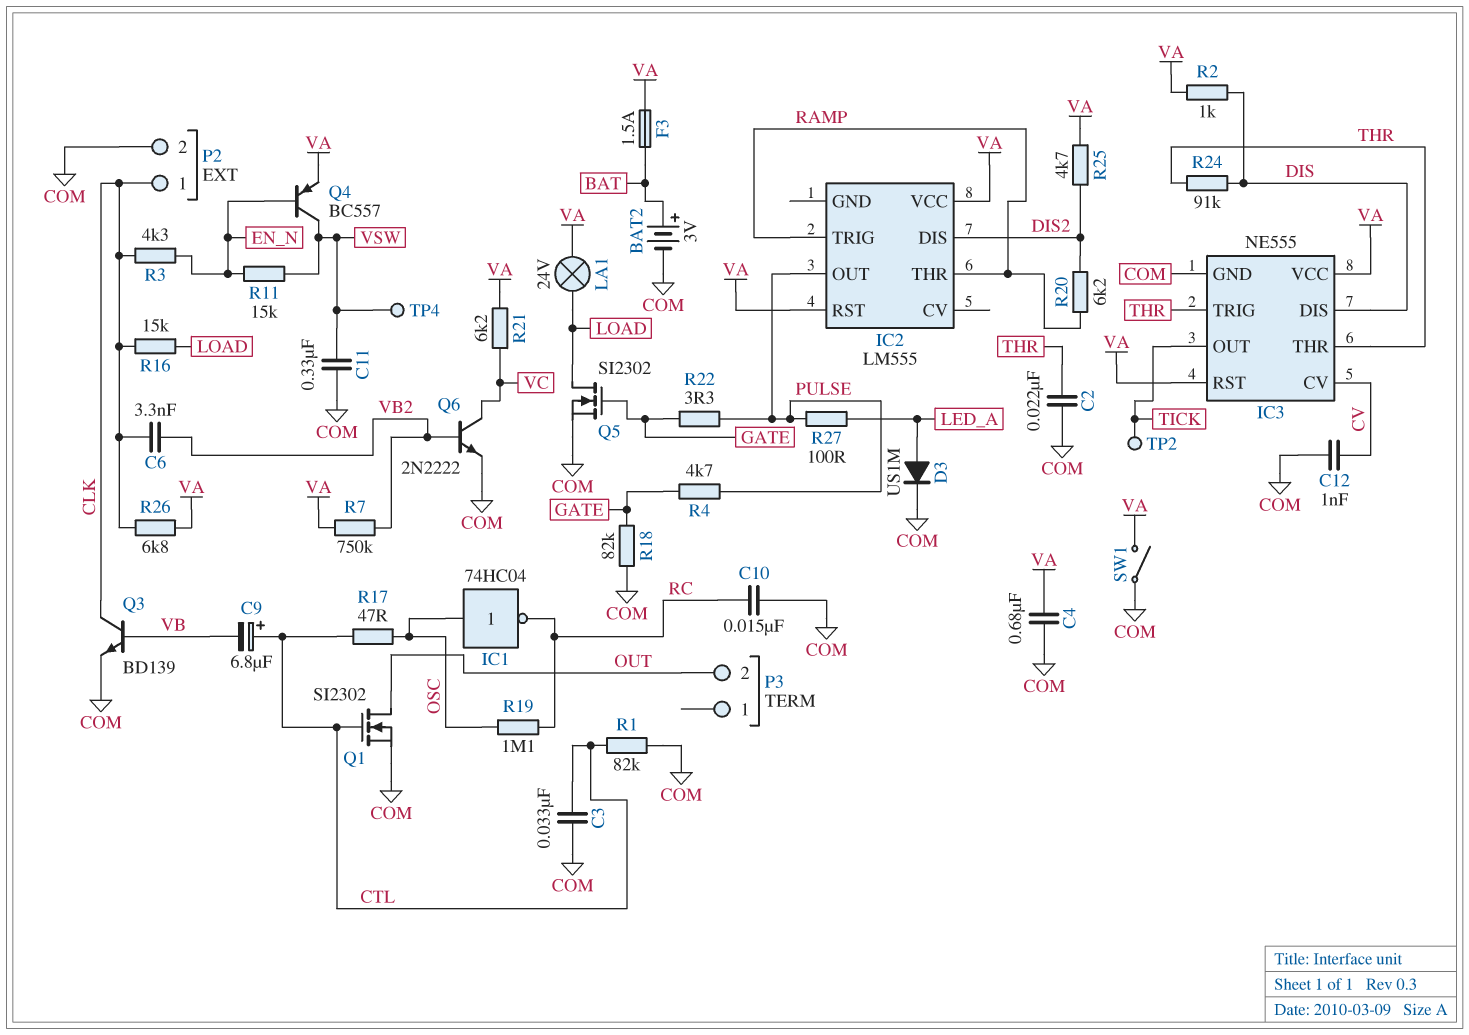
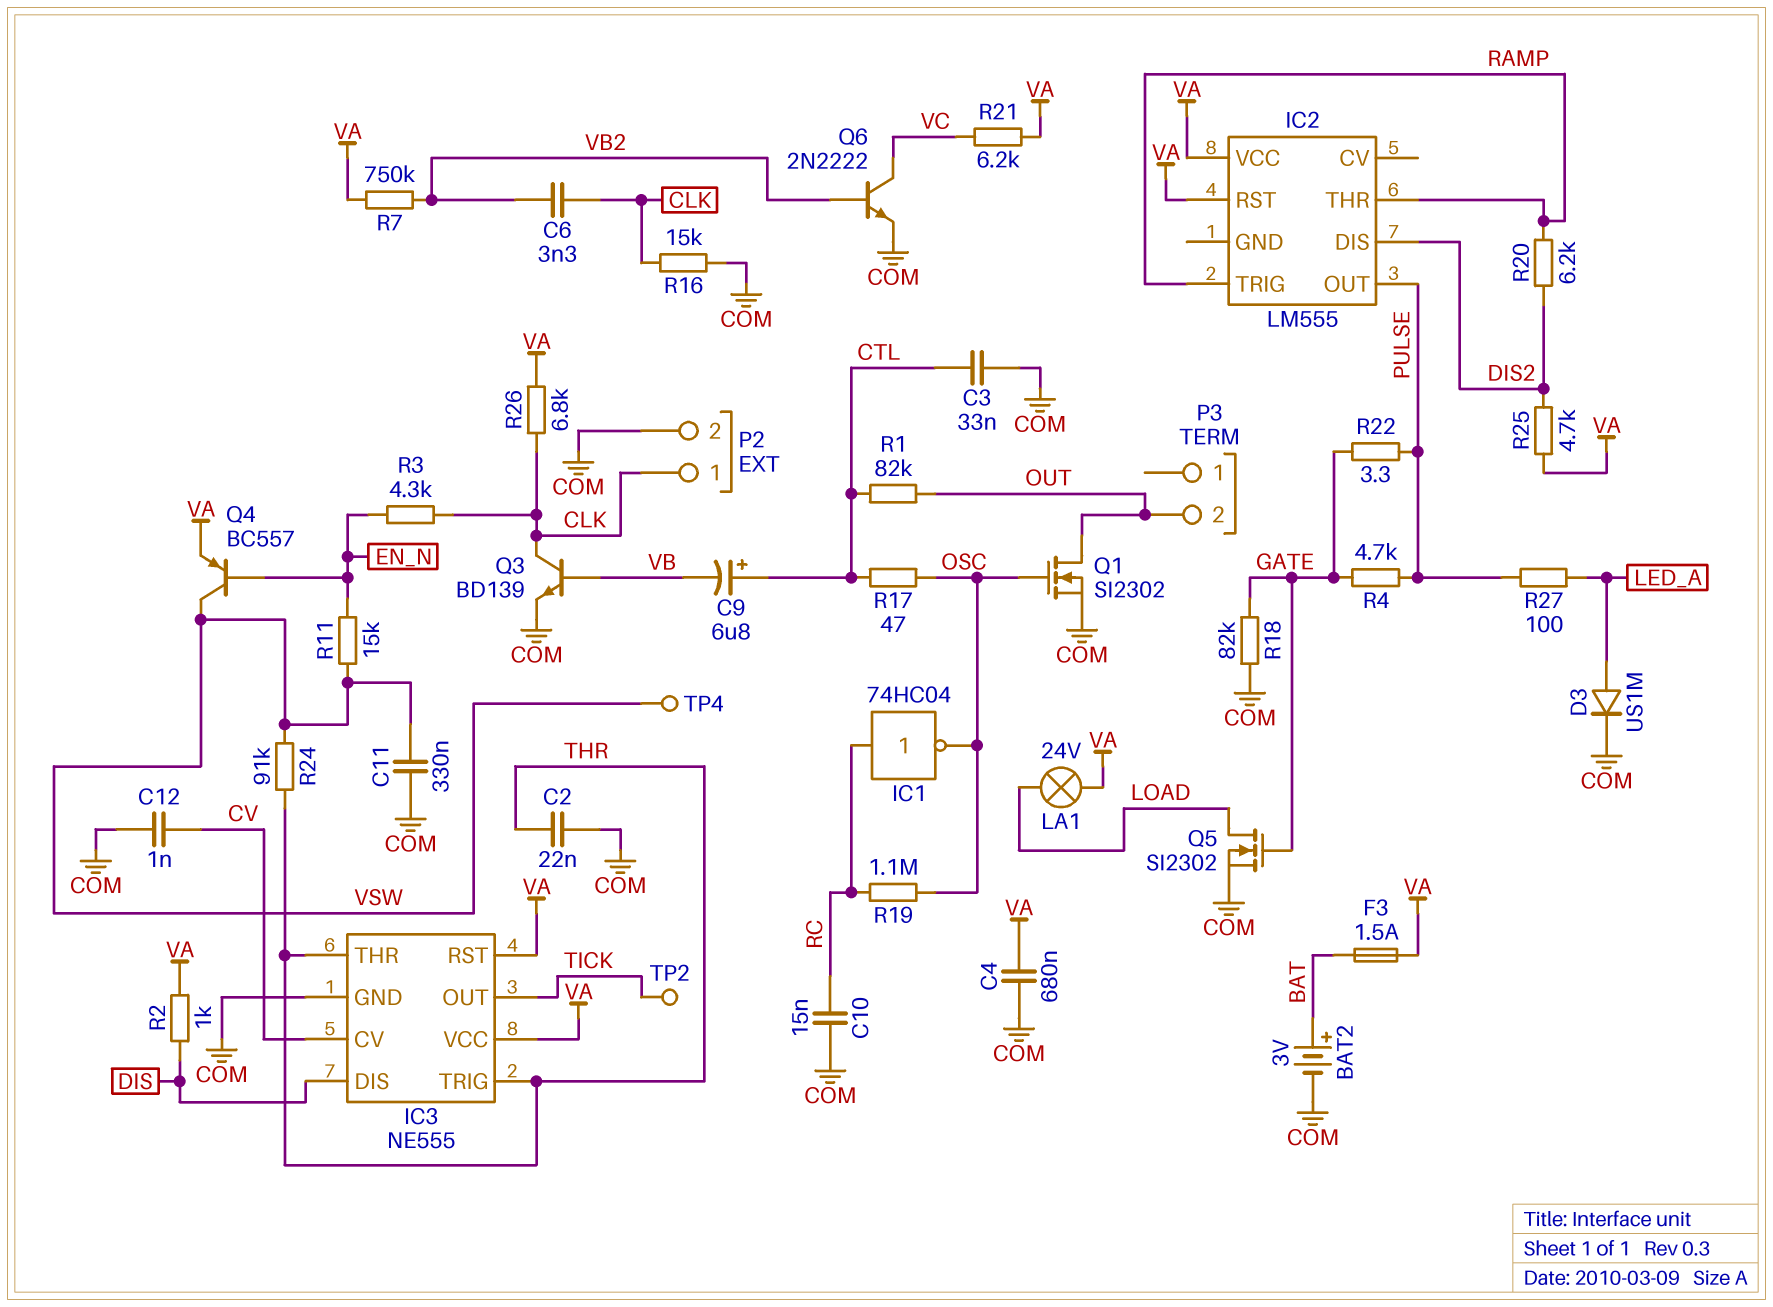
IC1: NOT 74HC04 (in OSC, out RC) -> NOT 74HC04 (in RC, out OSC)
Q1: NMOS SI2302 (G CTL, D OUT, S COM) -> NMOS SI2302 (G OSC, D OUT, S COM)
R1: 82k (COM, CTL) -> 82k (CTL, OUT)
R16: 15k (CLK, LOAD) -> 15k (CLK, COM)
R24: 91k (DIS, THR) -> 91k (THR, VSW)
SW1: switch (COM, VA) -> none

